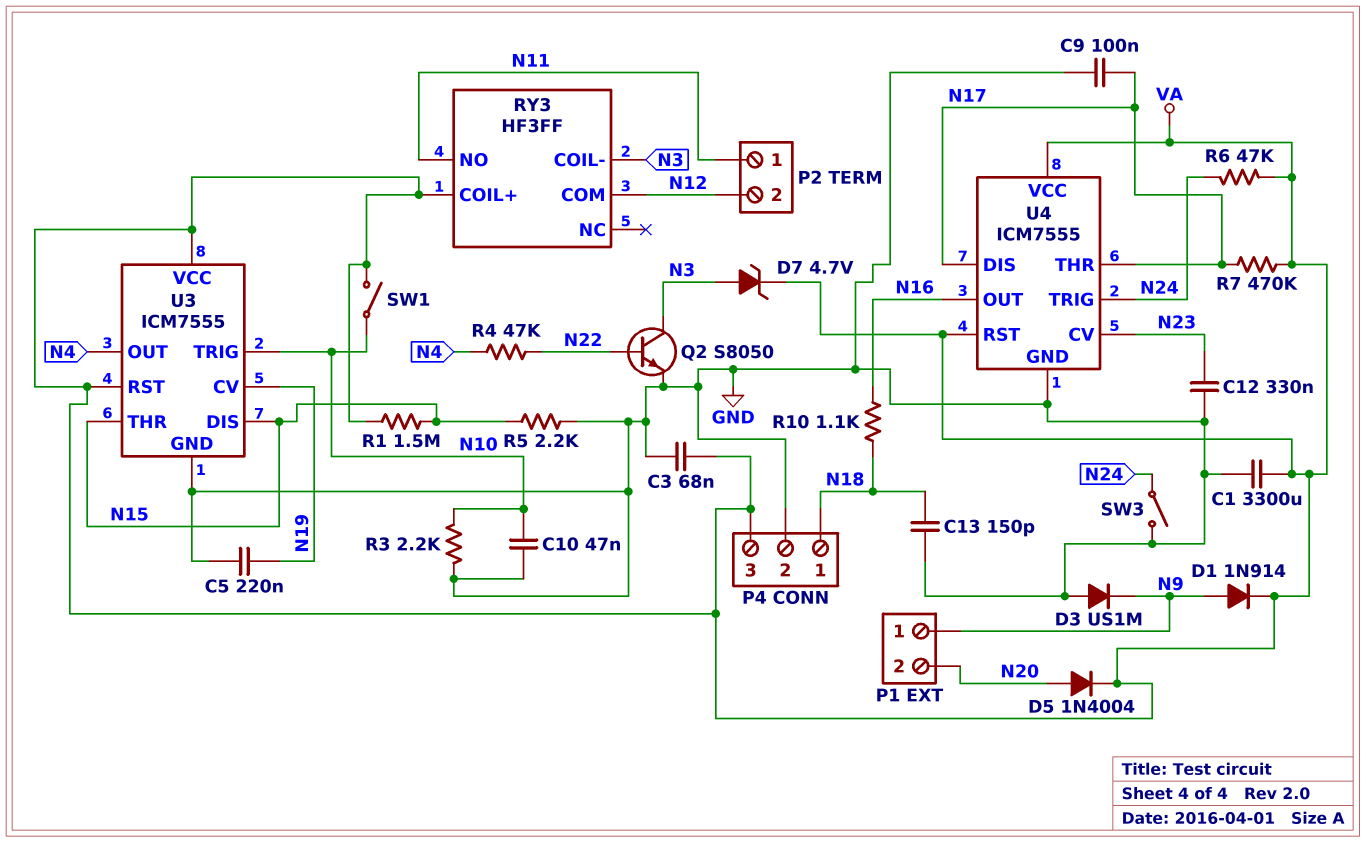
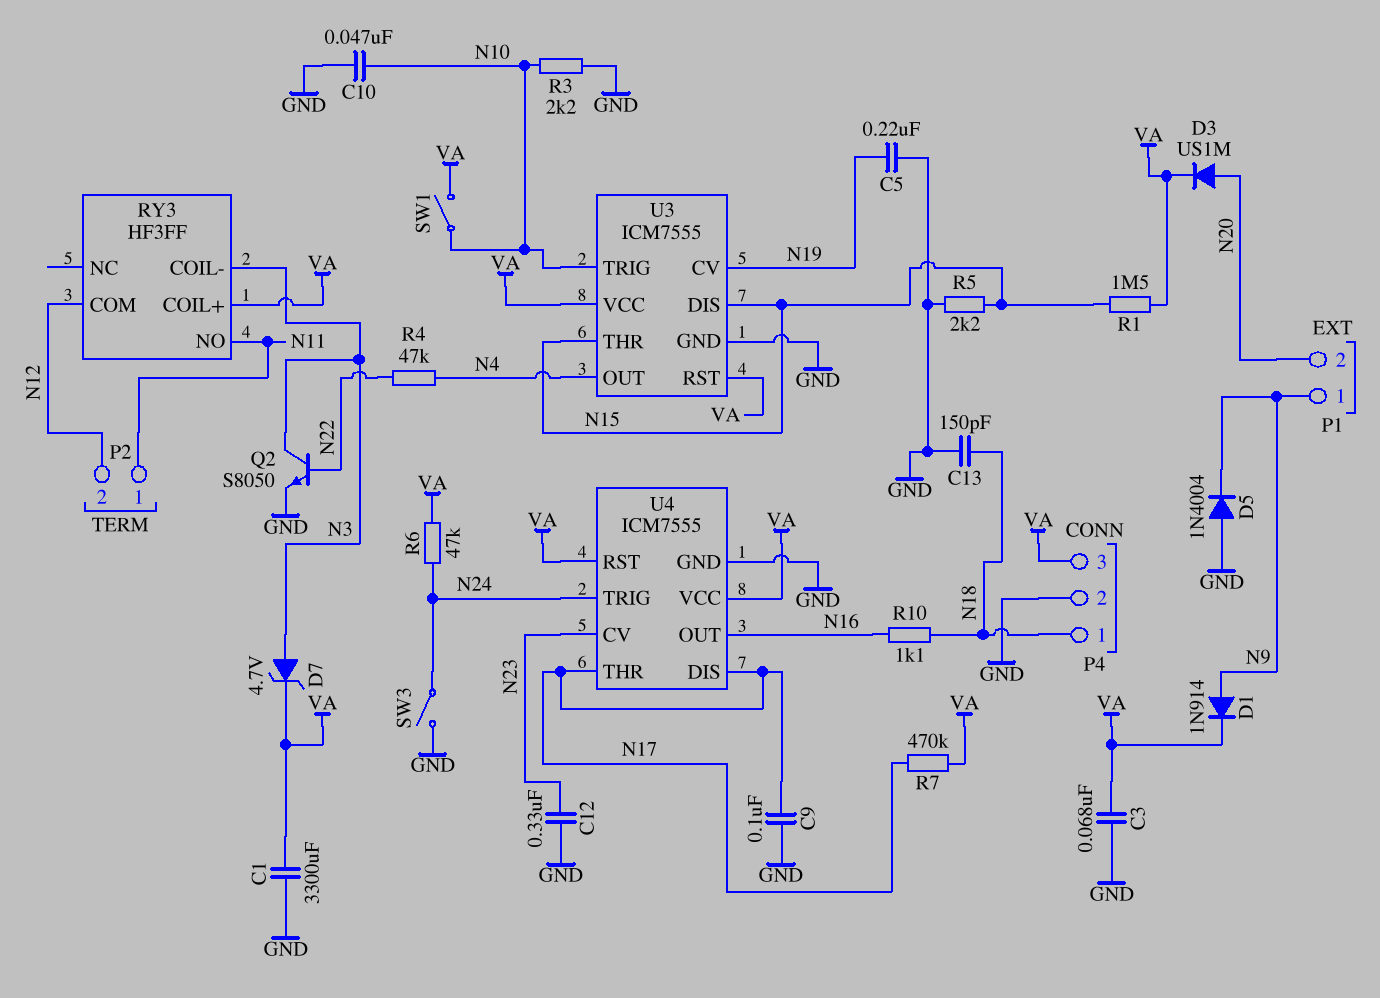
D3: diode US1M (A GND, K N9) -> diode US1M (A N20, K VA)
D5: diode 1N4004 (A N20, K VA) -> diode 1N4004 (A GND, K N9)

